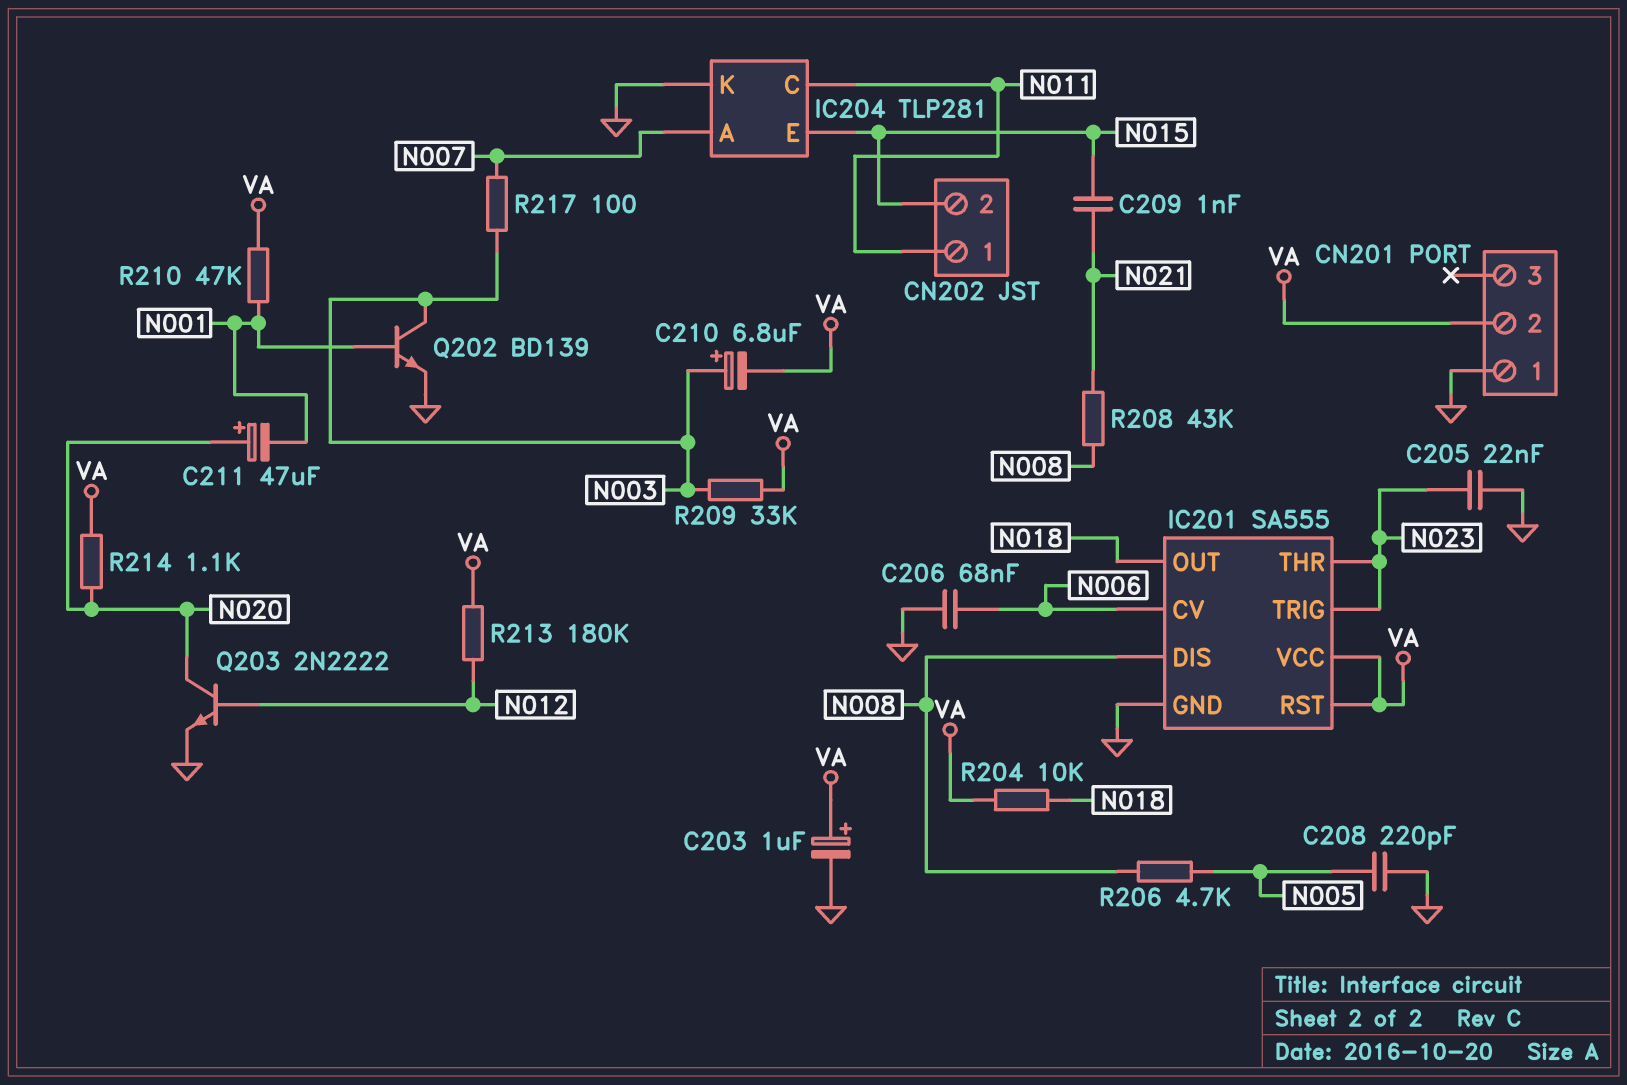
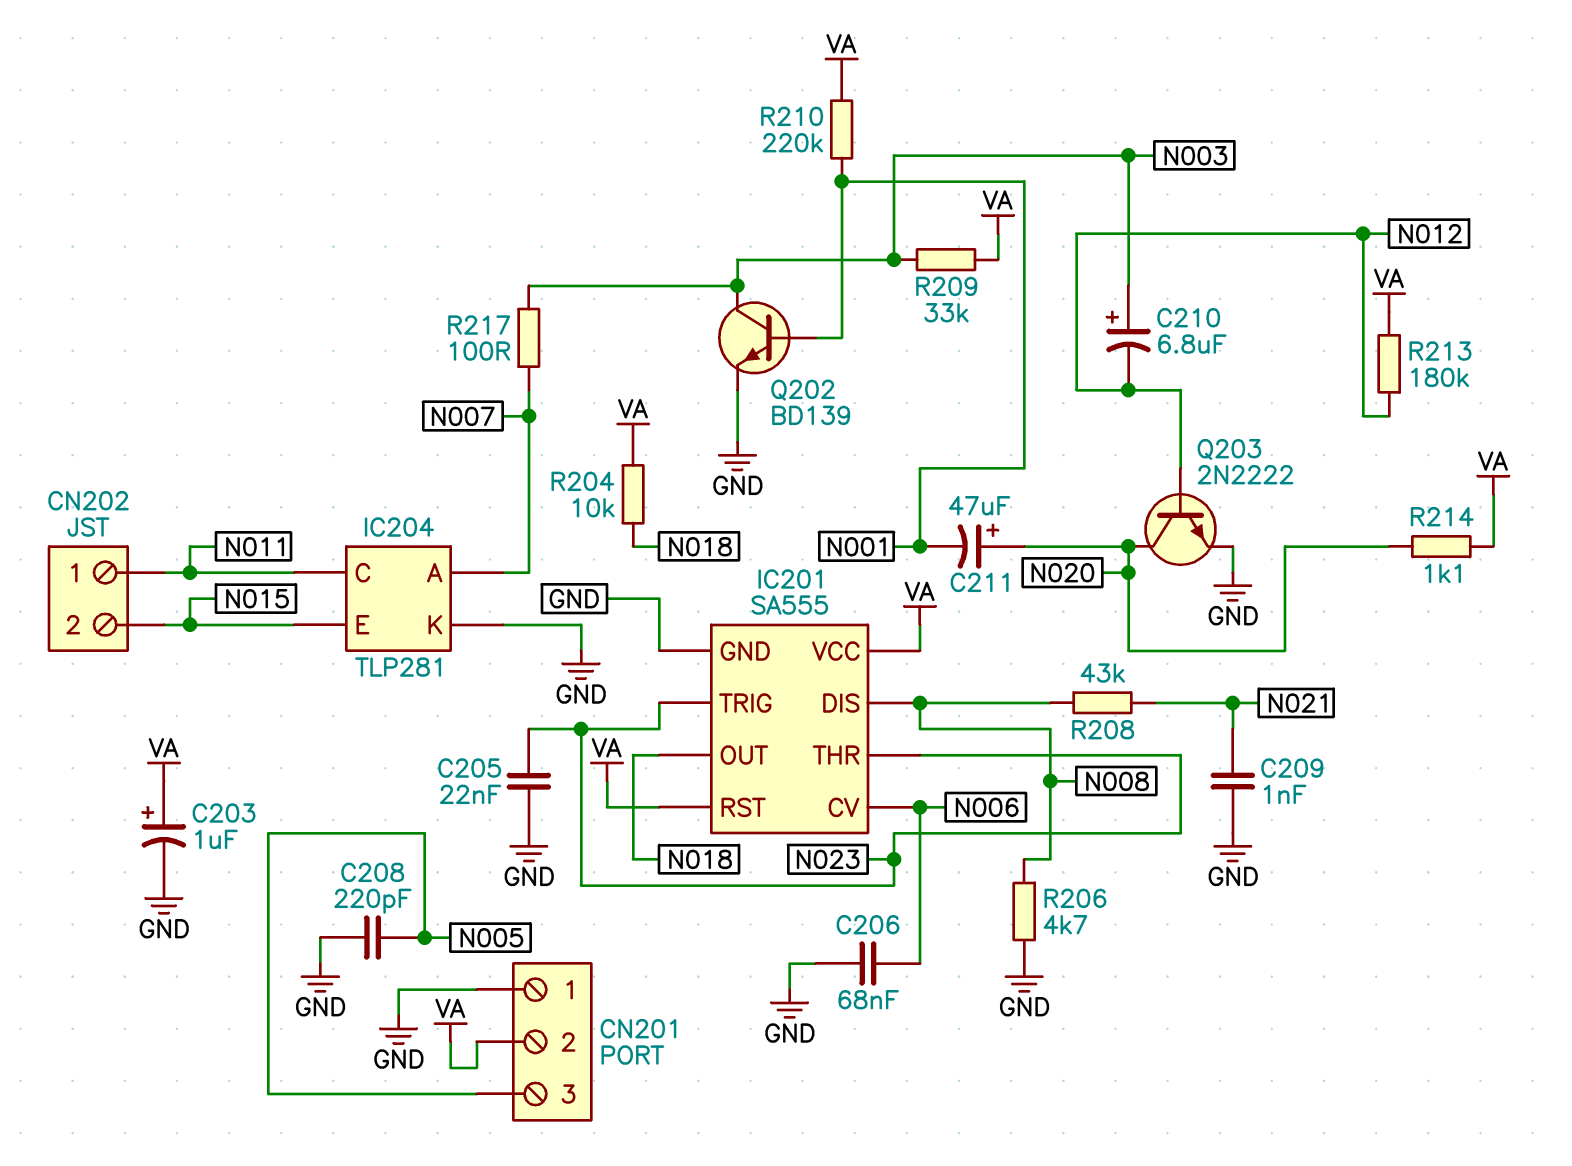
C209: 1nF (N015, N021) -> 1nF (GND, N021)
C210: 6.8uF (plus N003, minus VA) -> 6.8uF (plus N003, minus N012)
CN201 pin 3: none -> N005
R206: 4.7k (N005, N008) -> 4.7k (GND, N008)
R210: 47k (N001, VA) -> 220k (N001, VA)

